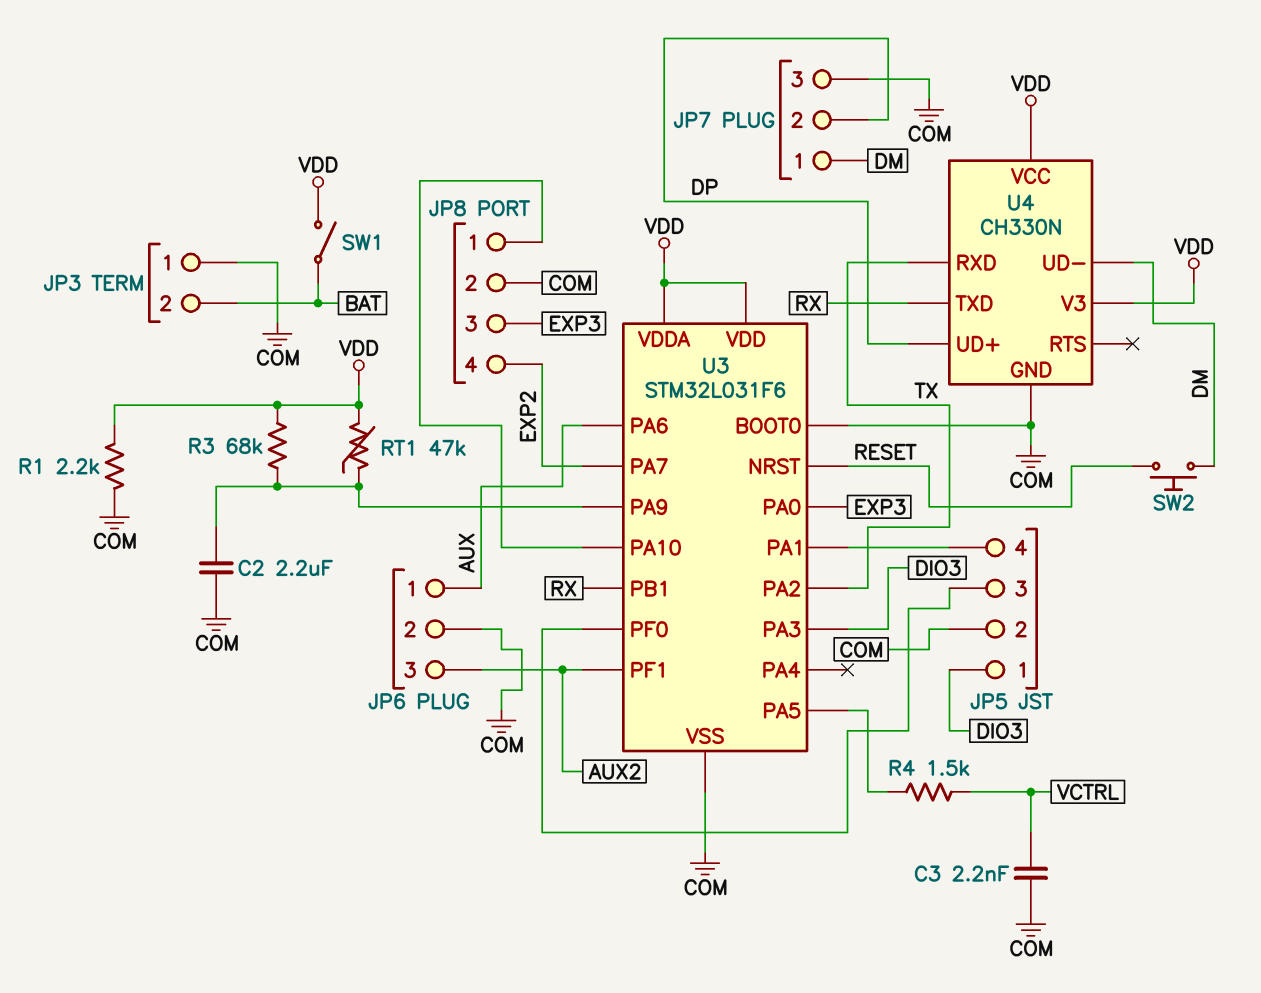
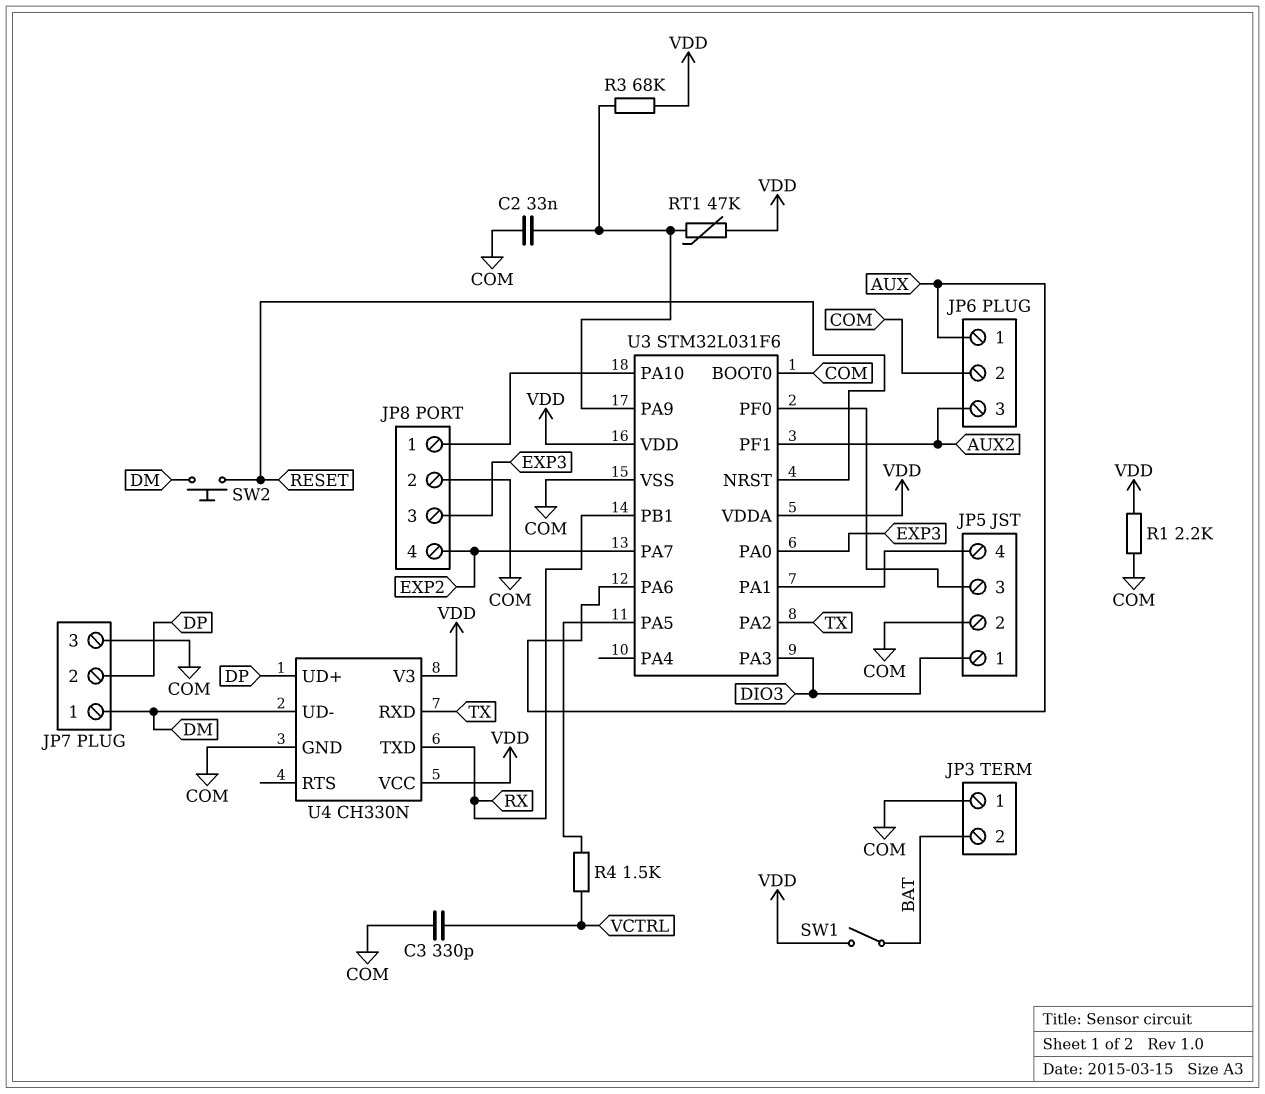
C2: 2.2uF (COM, U3/PA9) -> 33nF (COM, U3/PA9)
C3: 2.2nF (COM, VCTRL) -> 330pF (COM, VCTRL)

